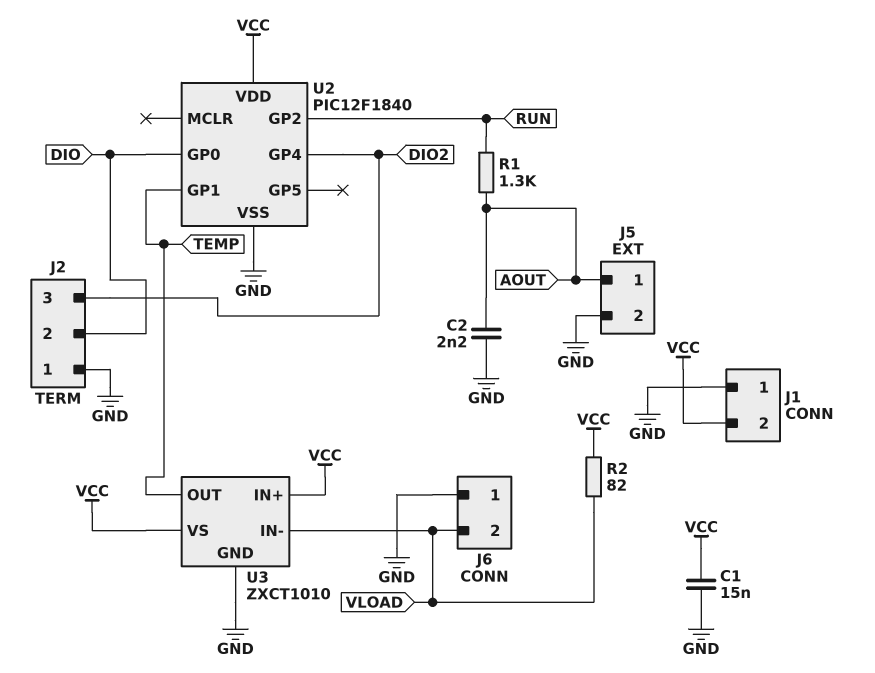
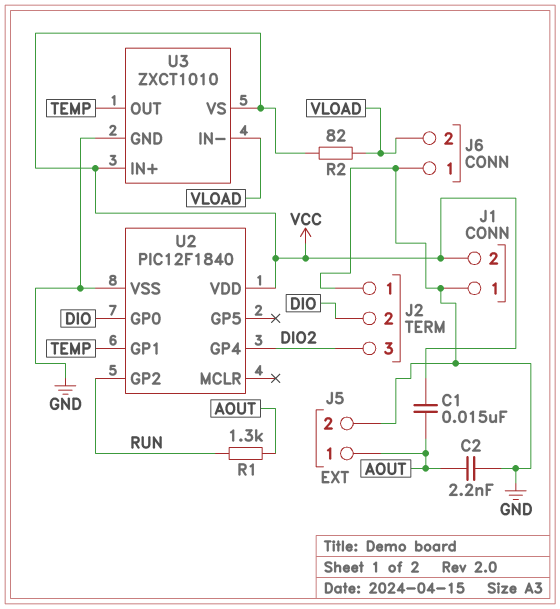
C1: 15nF (GND, VCC) -> 15nF (AOUT, VCC)

